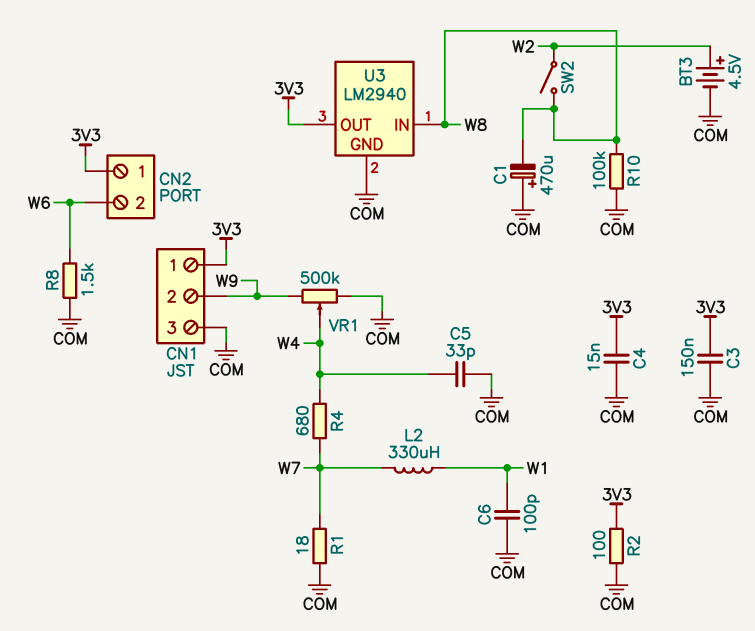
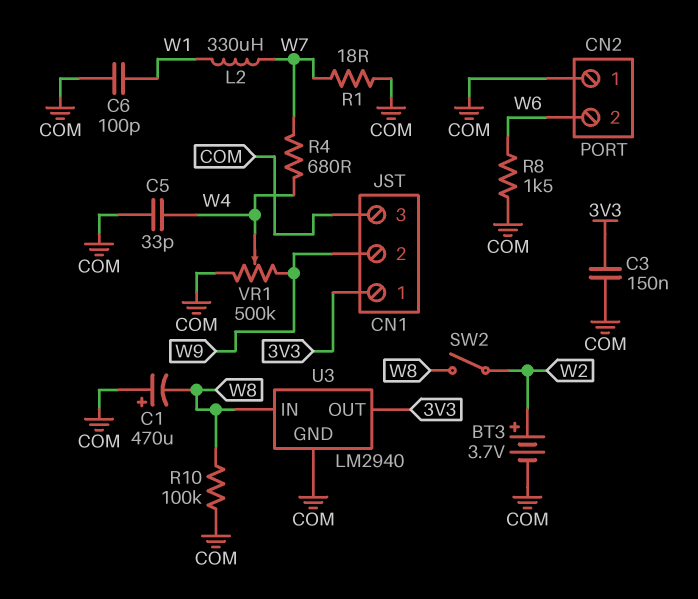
BT3: 4.5V (plus W2, minus COM) -> 3.7V (plus W2, minus COM)
C4: 15nF (3V3, COM) -> none
CN2 pin 1: 3V3 -> COM
R2: 100 (3V3, COM) -> none

